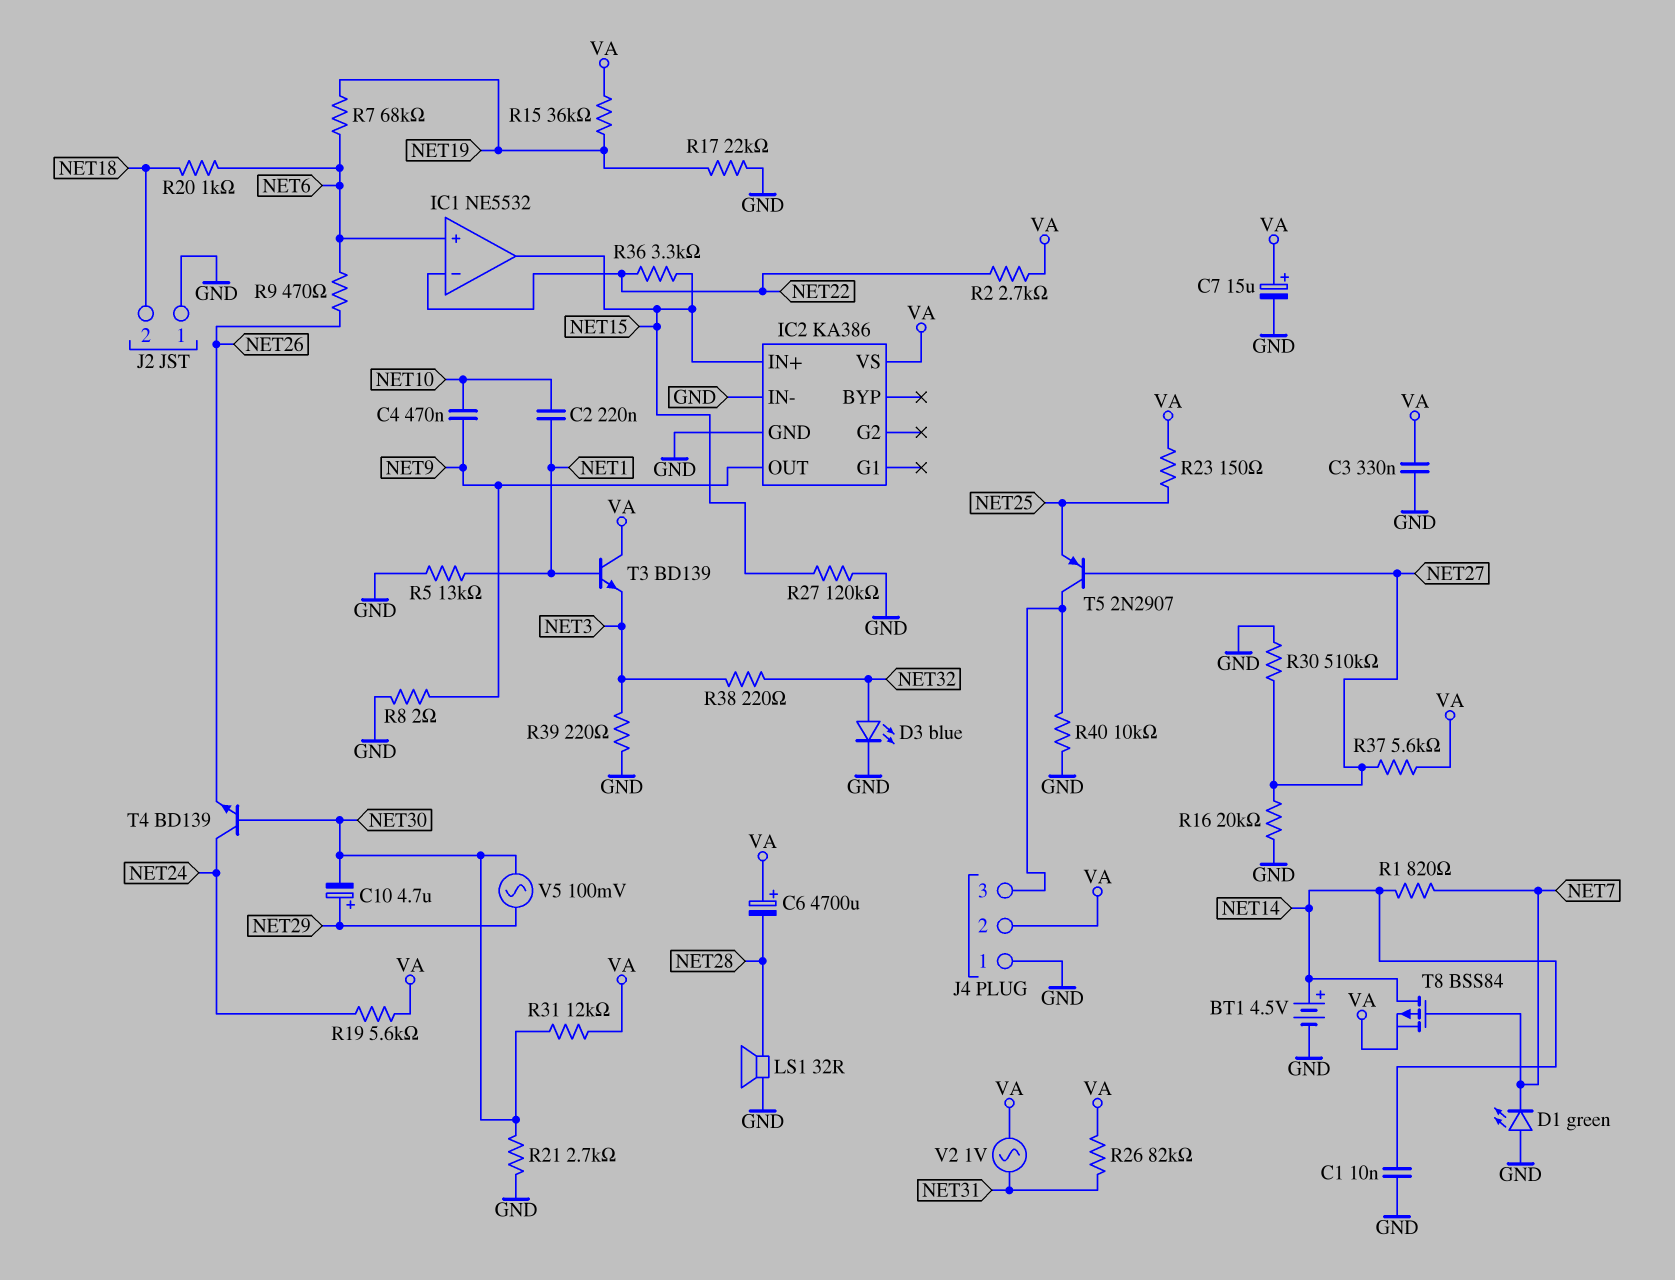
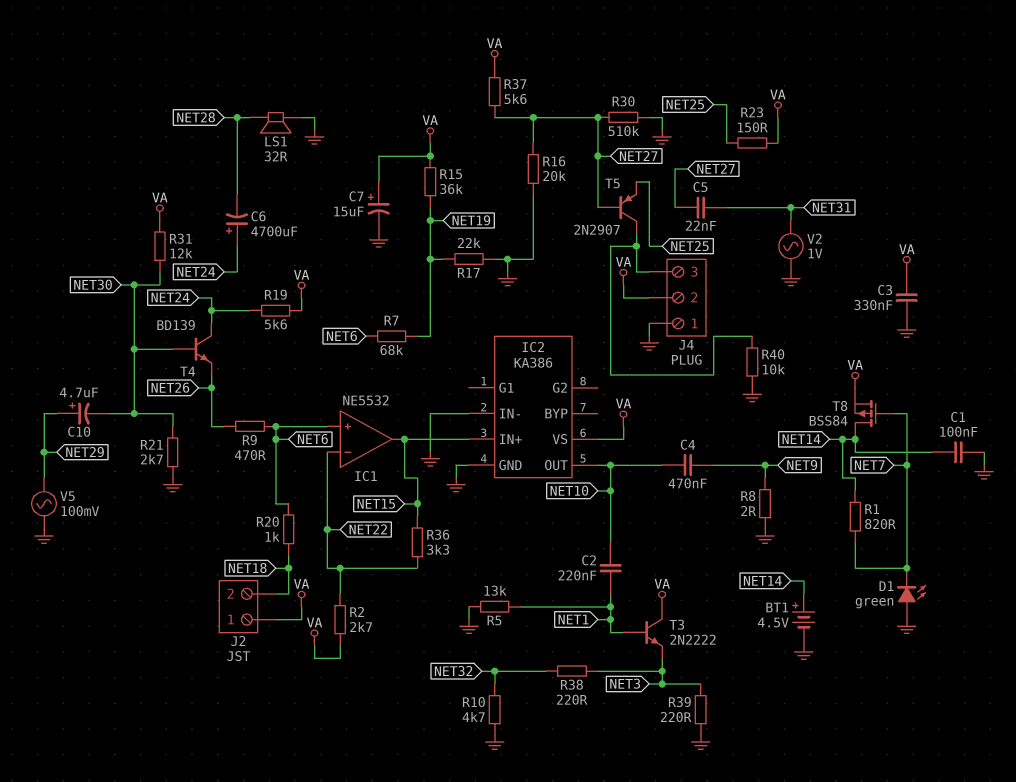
C1: 10nF (GND, NET14) -> 100nF (GND, NET14)
C5: none -> 22nF (NET27, NET31)
C6: 4700uF (plus VA, minus NET28) -> 4700uF (plus NET24, minus NET28)
D3: LED blue (A NET32, K GND) -> none
IC2 pin OUT: NET9 -> NET10
J2 pin 1: GND -> VA
R10: none -> 4.7k (GND, NET32)
R26: 82k (NET31, VA) -> none
R27: 120k (GND, NET15) -> none
T3: NPN BD139 (B NET1, C VA, E NET3) -> NPN 2N2222 (B NET1, C VA, E NET3)
V2: AC 1V (NET31, VA) -> AC 1V (GND, NET31)
V5: AC 100mV (NET29, NET30) -> AC 100mV (GND, NET29)

